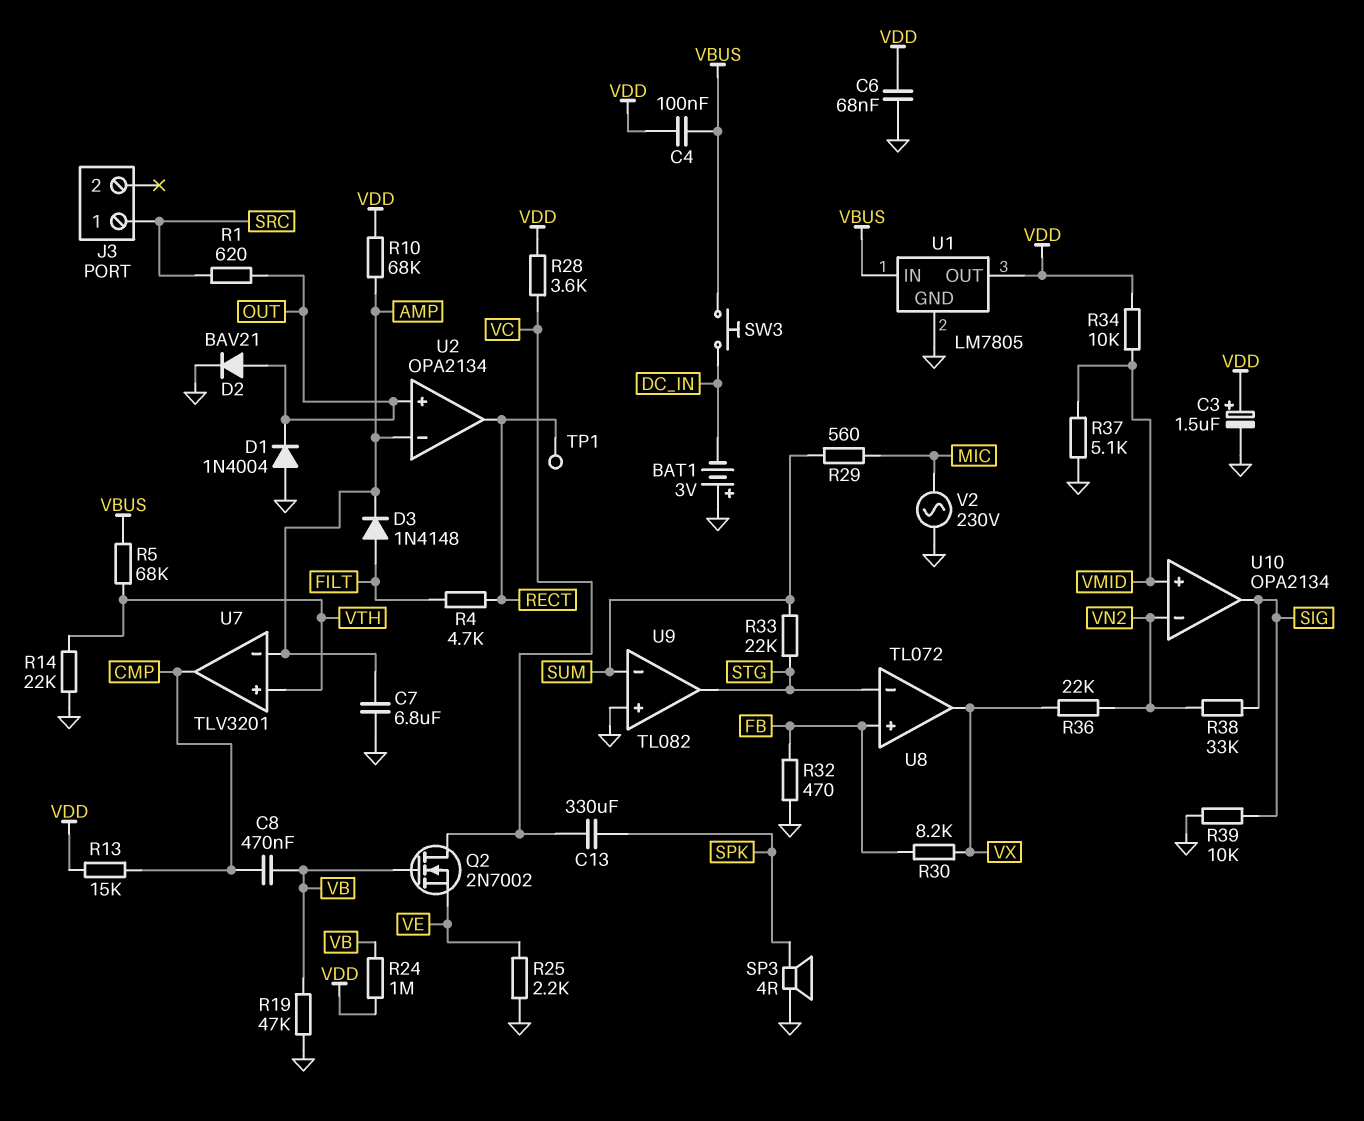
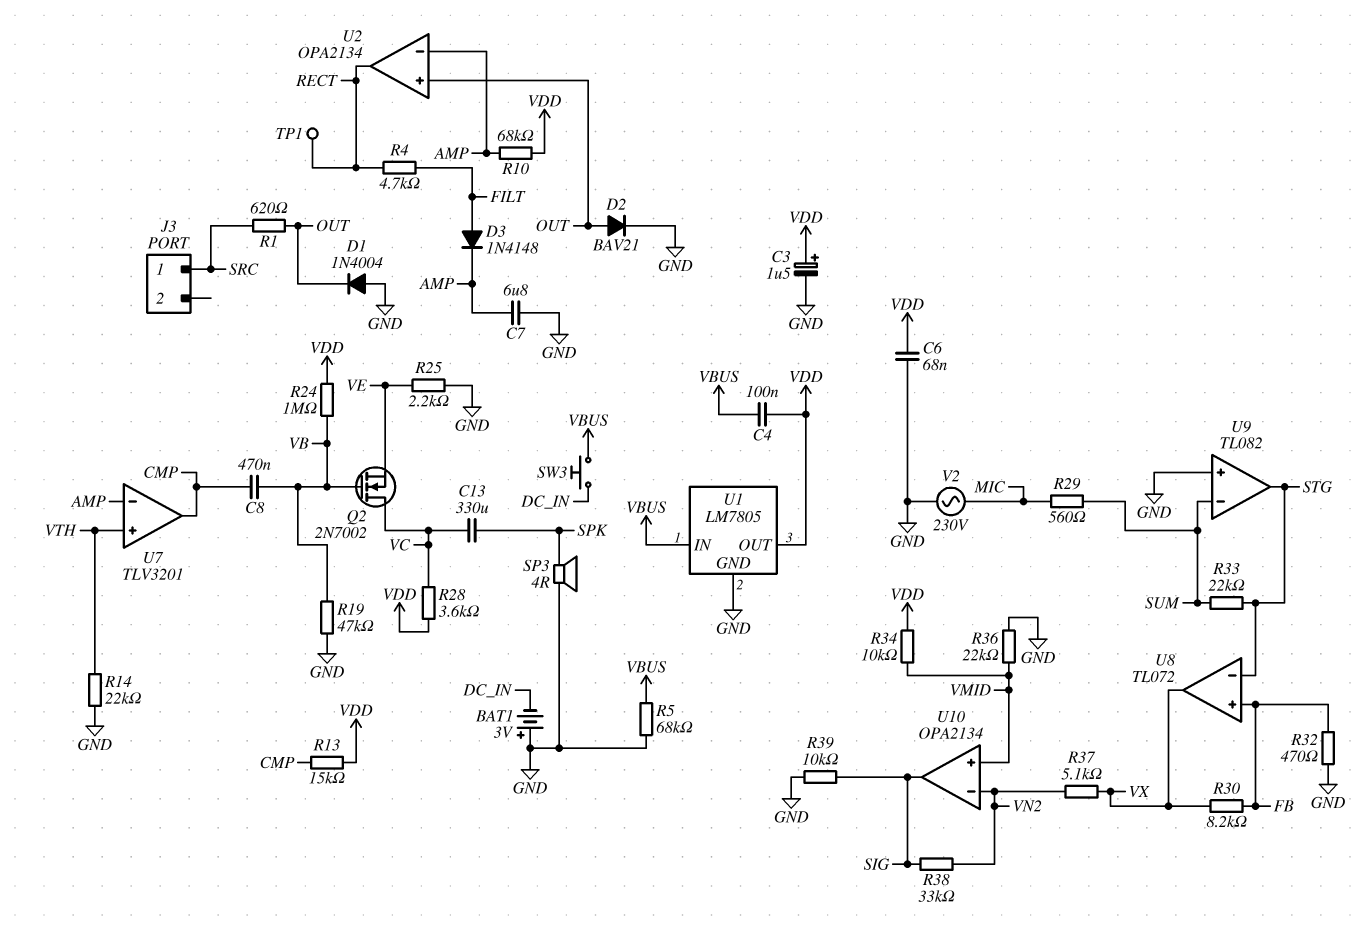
R5: 68k (VBUS, VTH) -> 68k (GND, VBUS)
R36: 22k (VN2, VX) -> 22k (GND, VMID)
R37: 5.1k (GND, VMID) -> 5.1k (VN2, VX)

